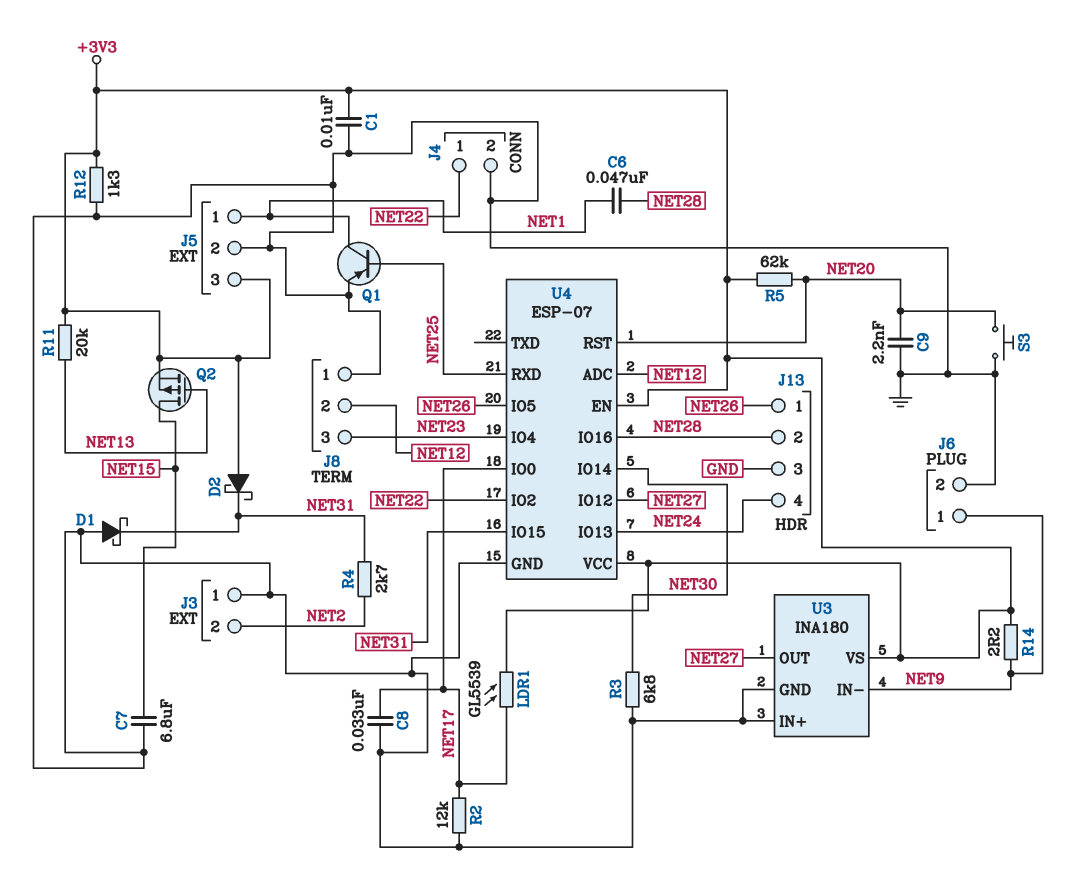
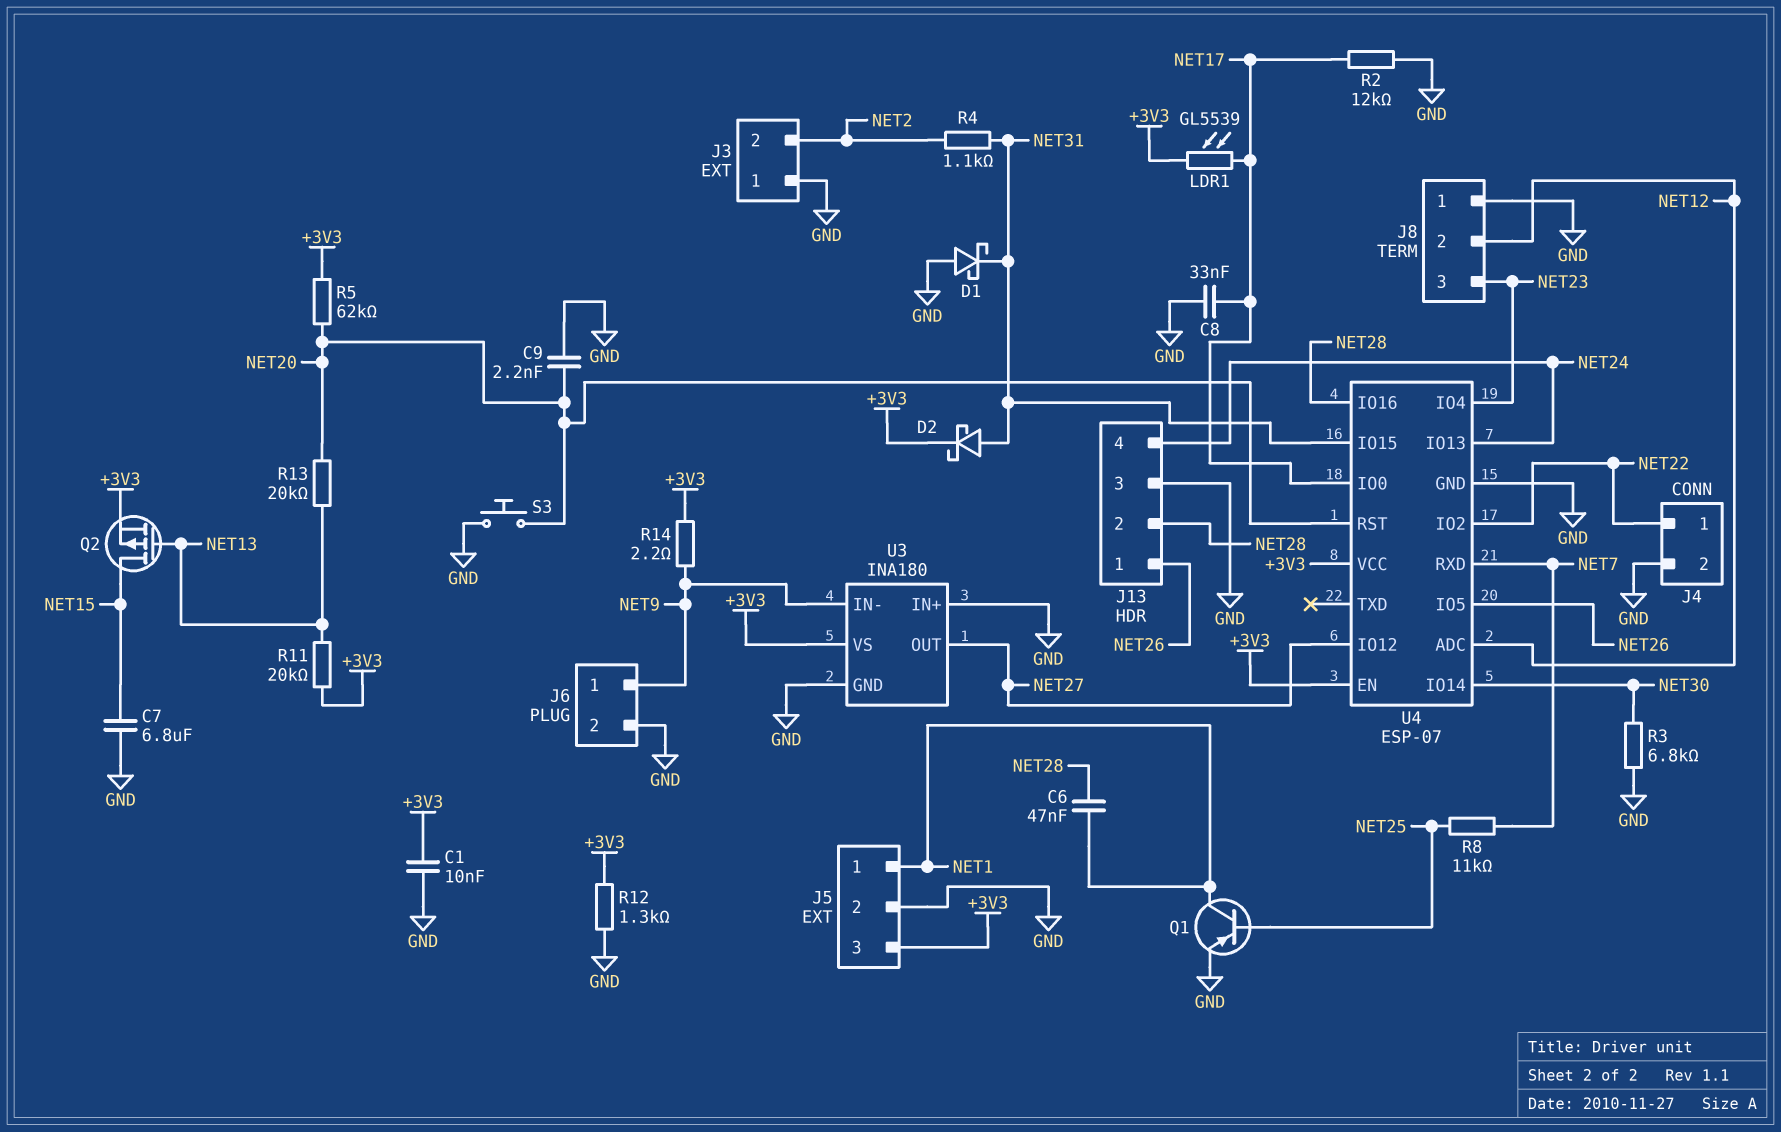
D2: schottky (A +3V3, K NET31) -> schottky (A NET31, K +3V3)
R4: 2.7k (NET2, NET31) -> 1.1k (NET2, NET31)
R8: none -> 11k (NET7, NET25)
R13: none -> 20k (NET13, NET20)
U4 pin RXD: NET25 -> NET7

